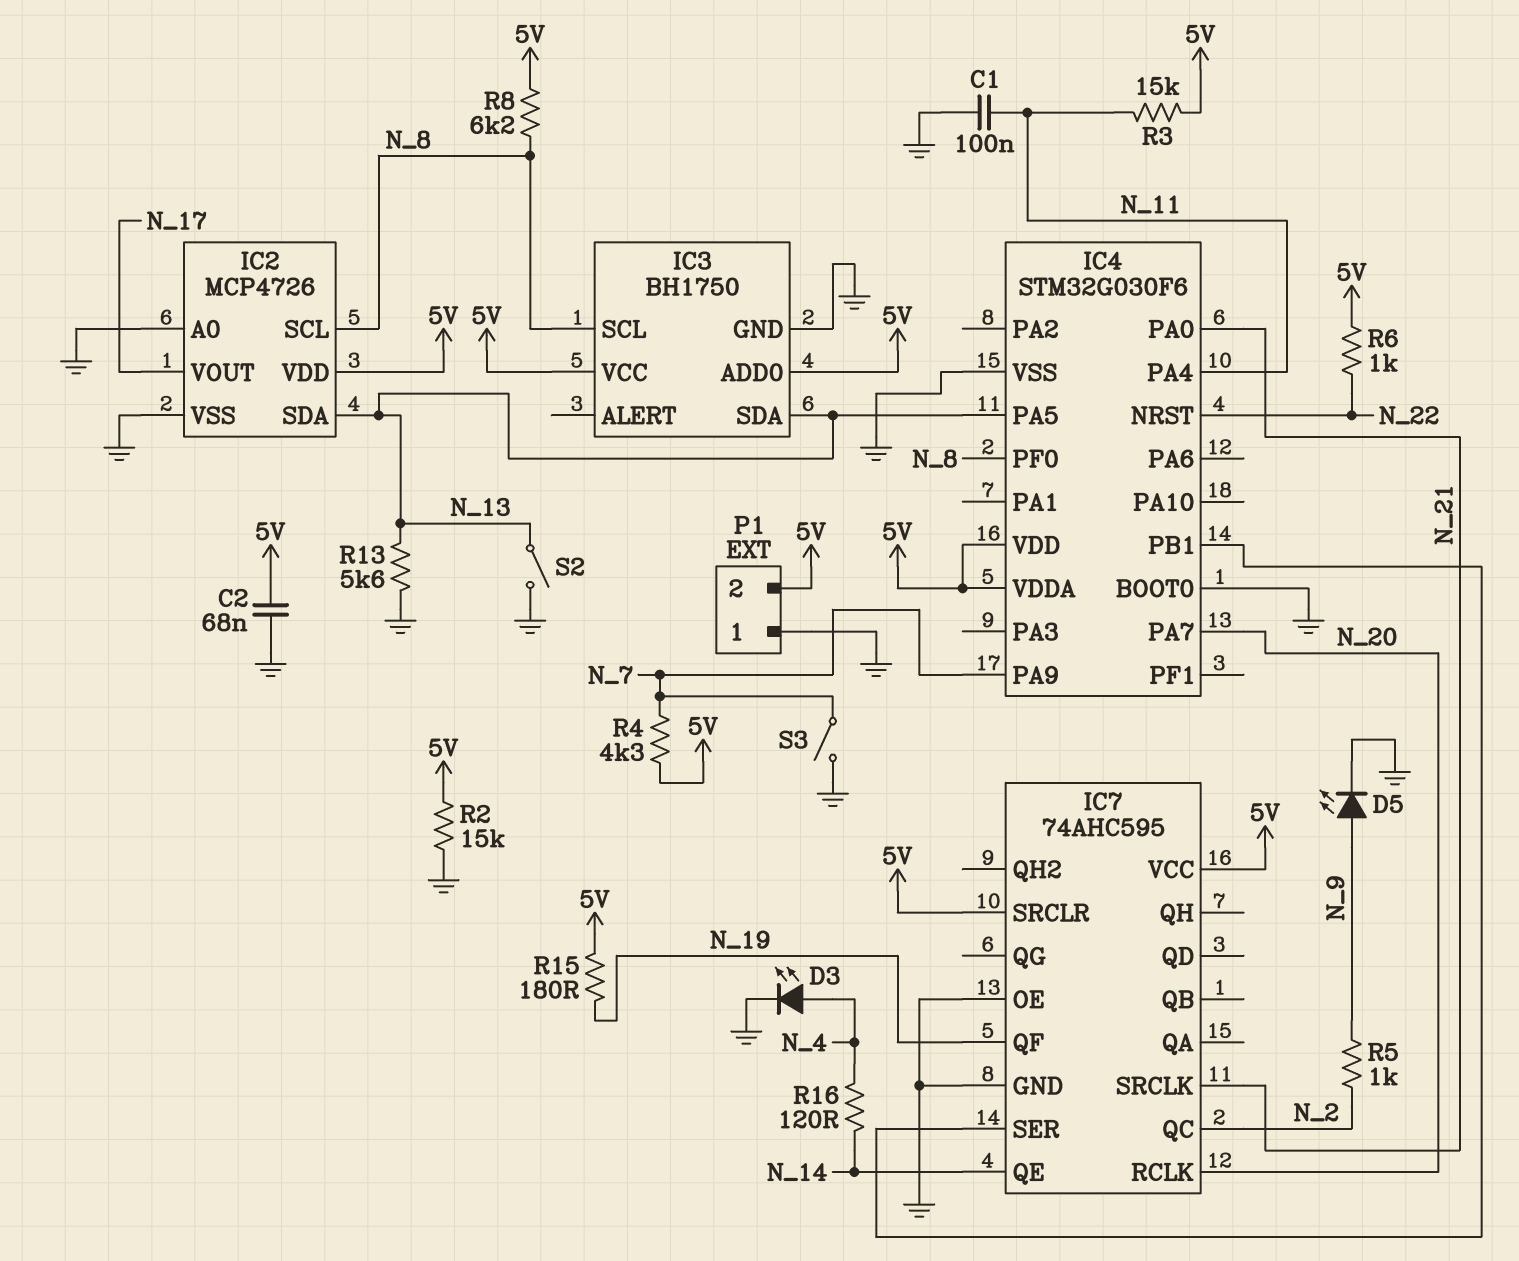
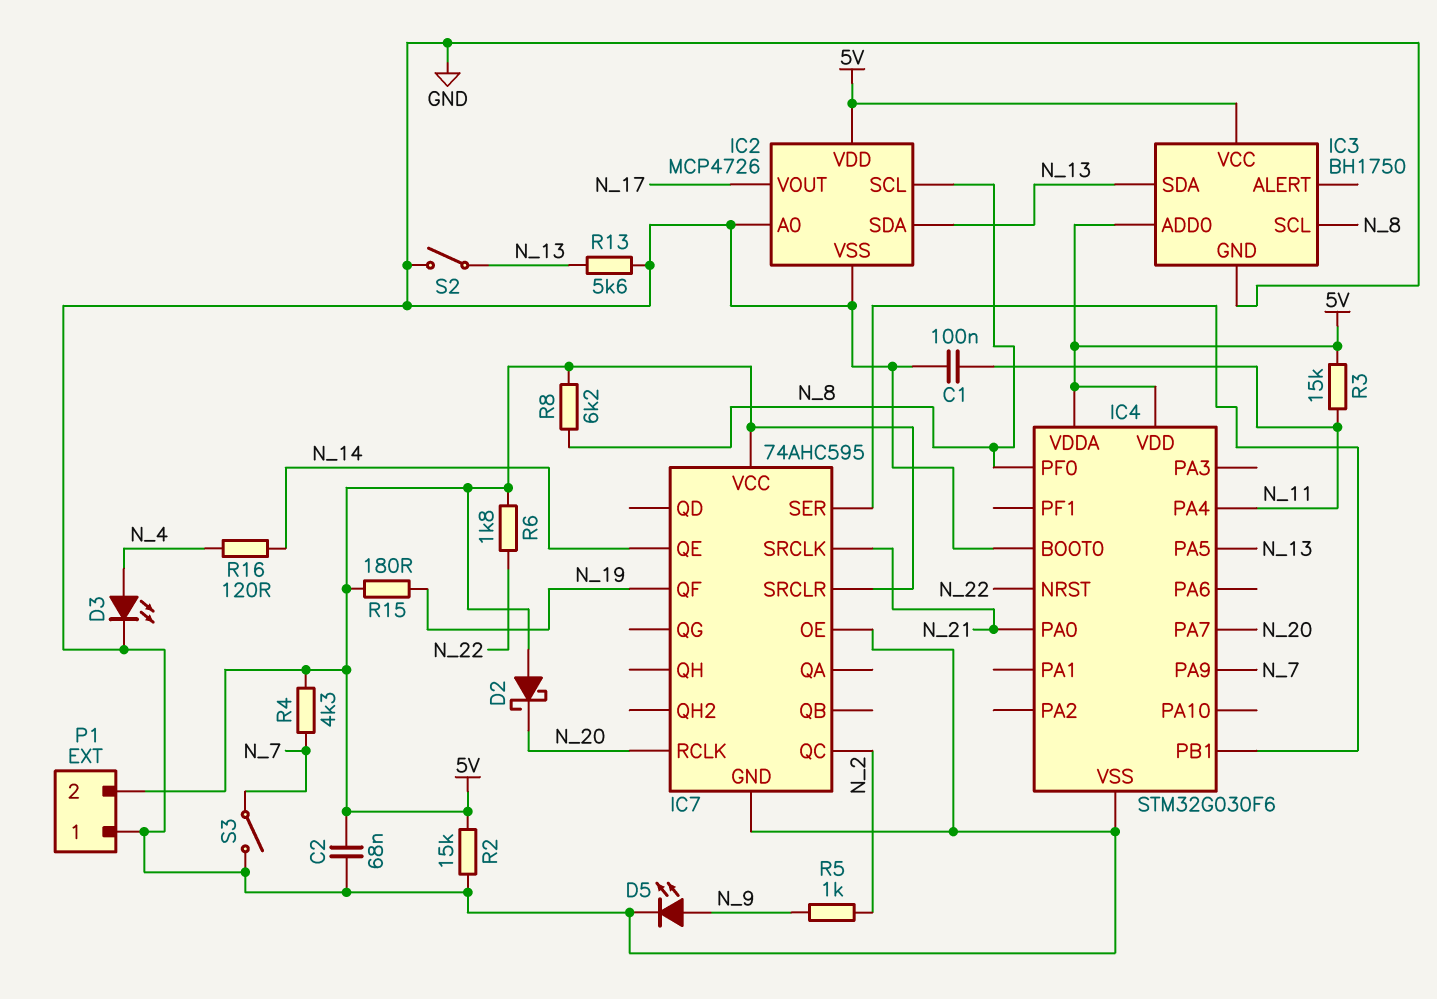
D2: none -> schottky (A 5V, K N_20)
R6: 1k (5V, N_22) -> 1.8k (5V, N_22)

